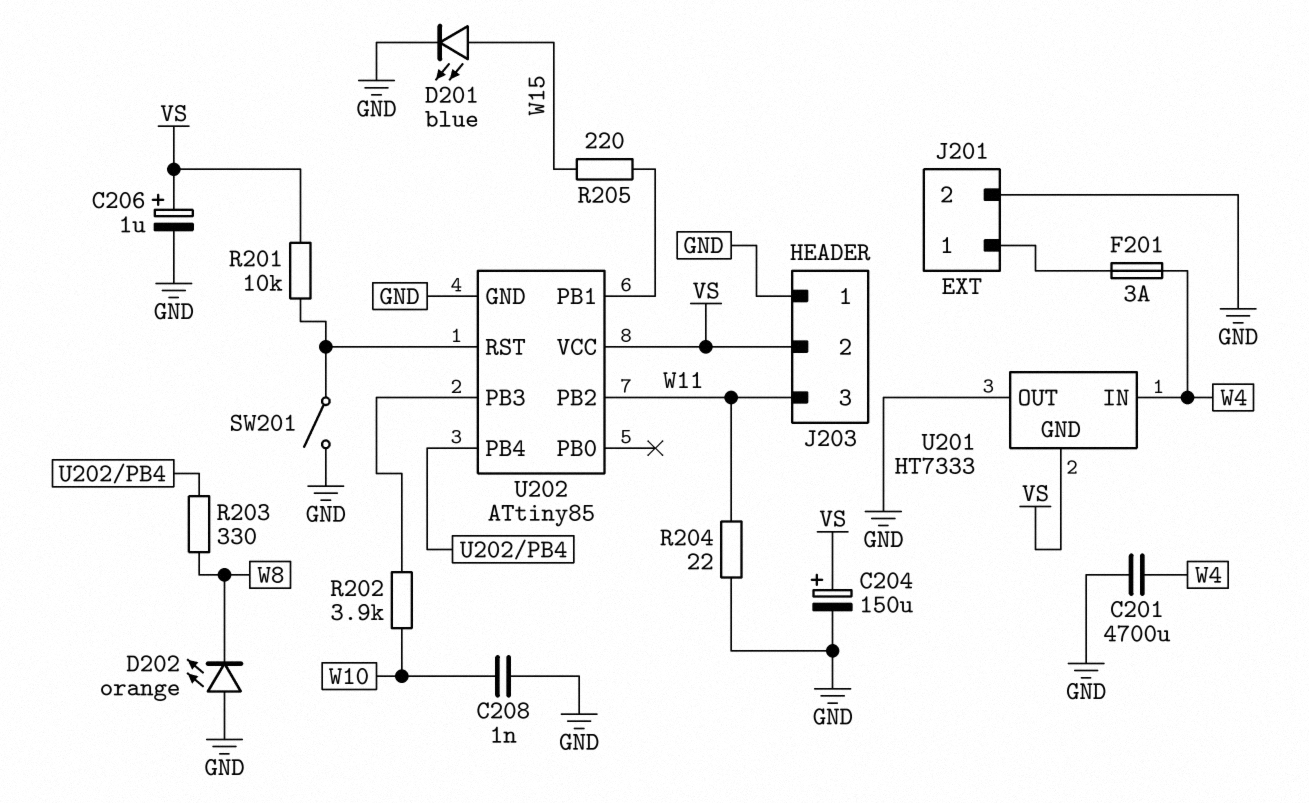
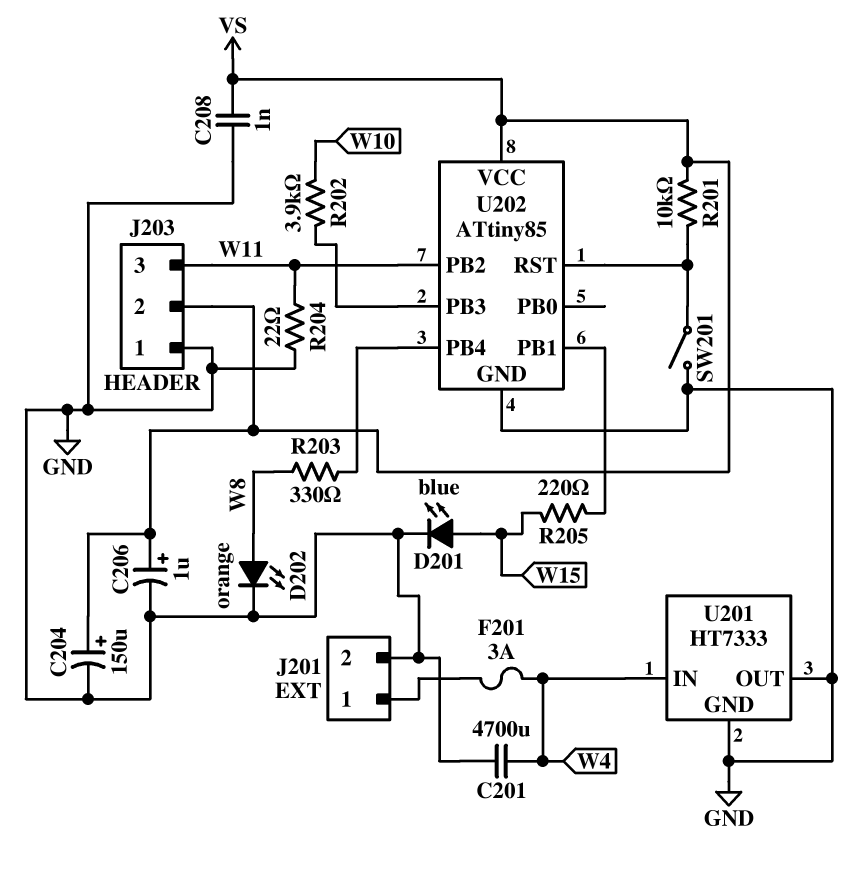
C208: 1nF (GND, W10) -> 1nF (GND, VS)
D202: LED orange (A GND, K W8) -> LED orange (A W8, K GND)
U201 pin GND: VS -> GND

